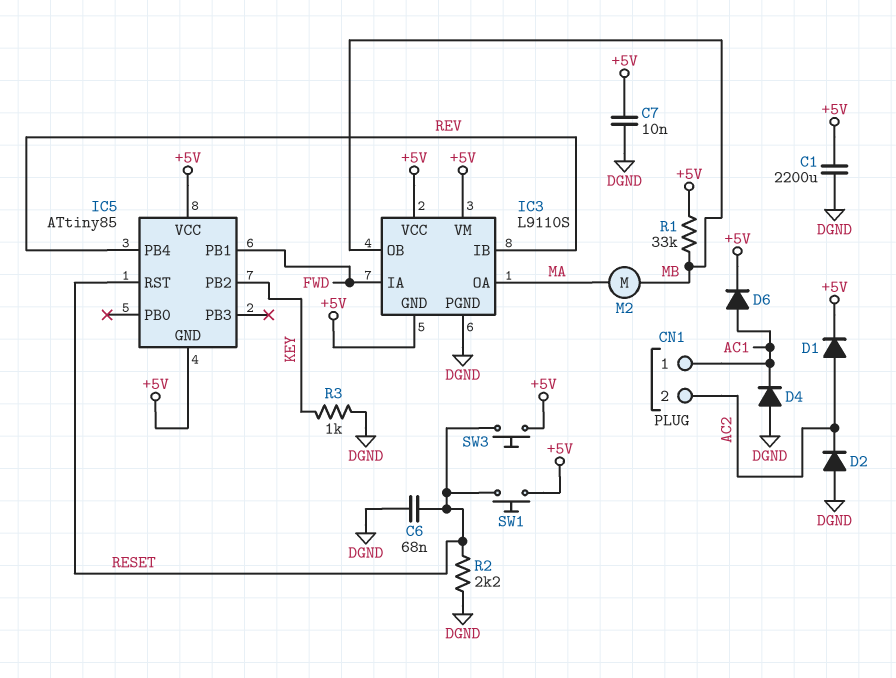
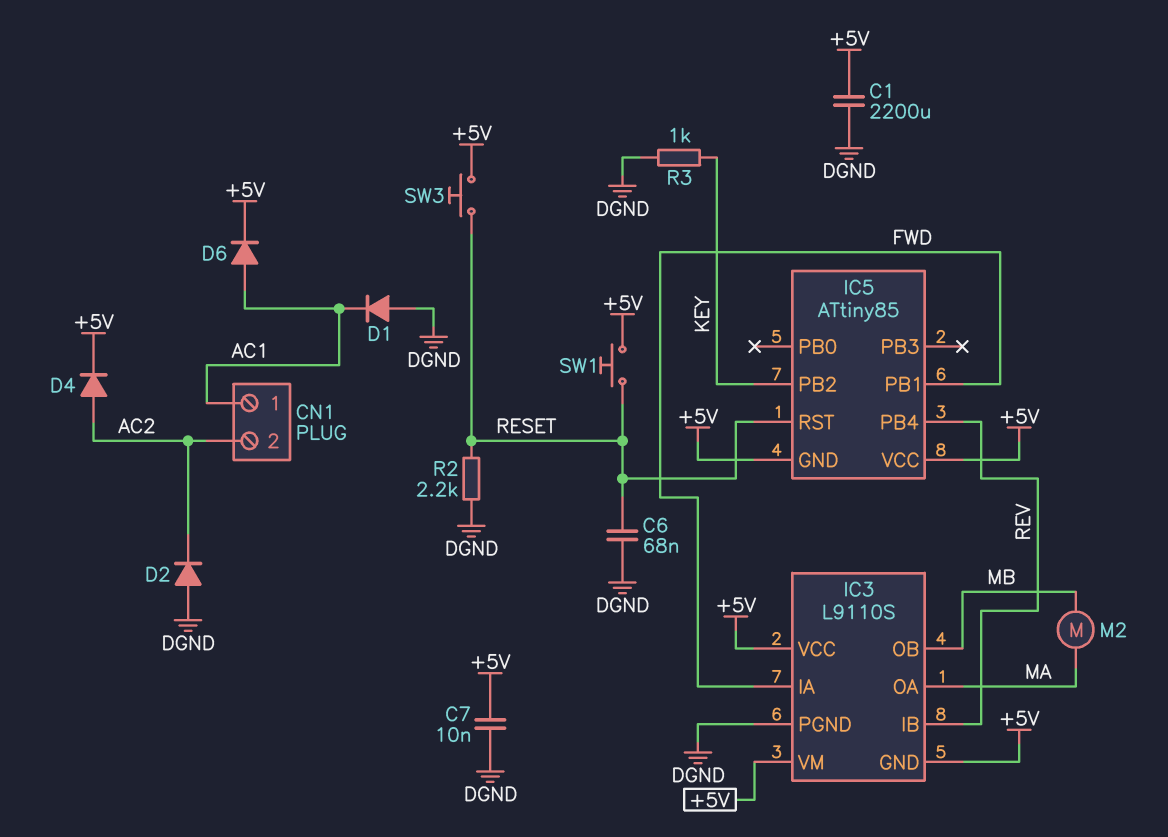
D1: diode (A AC2, K +5V) -> diode (A DGND, K AC1)
D4: diode (A DGND, K AC1) -> diode (A AC2, K +5V)
R1: 33k (+5V, MB) -> none

